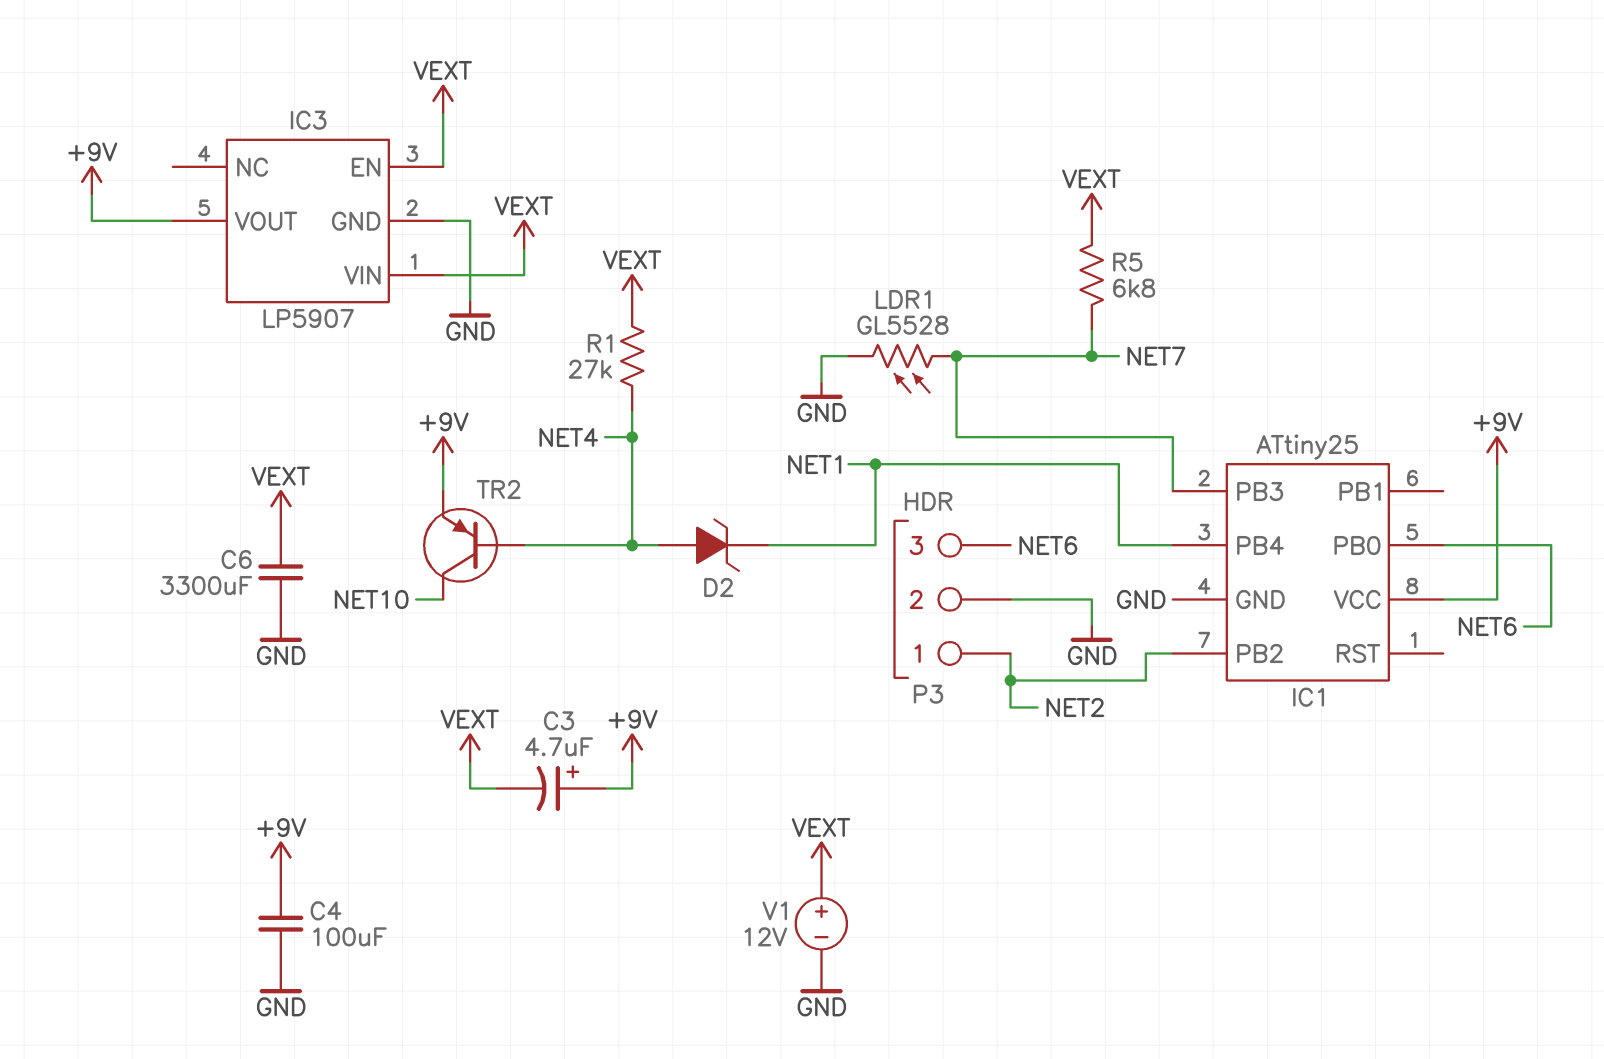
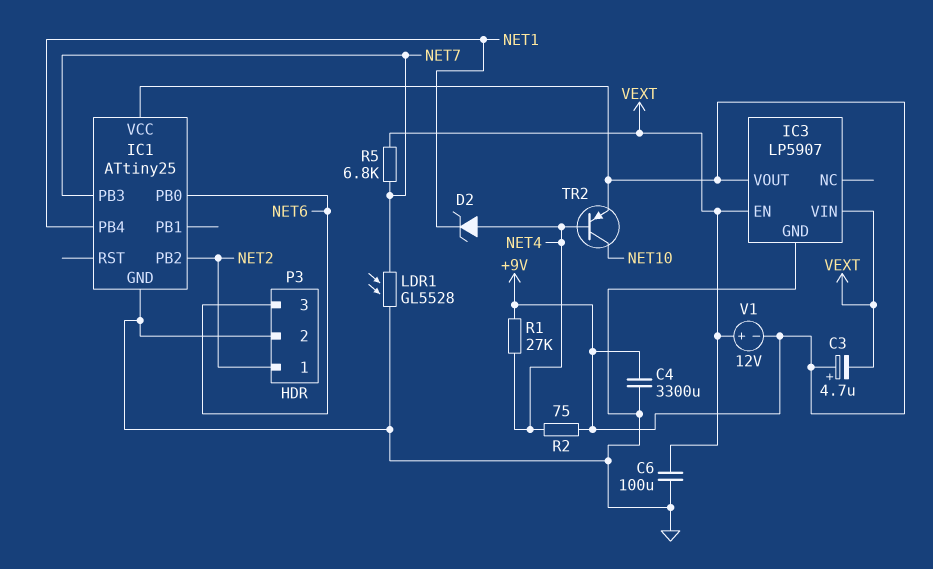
C4: 100uF (+9V, GND) -> 3300uF (+9V, GND)
C6: 3300uF (GND, VEXT) -> 100uF (GND, VEXT)
R1: 27k (NET4, VEXT) -> 27k (+9V, NET4)
R2: none -> 75 (+9V, NET4)
V1: 12V (plus VEXT, minus GND) -> 12V (plus VEXT, minus +9V)

